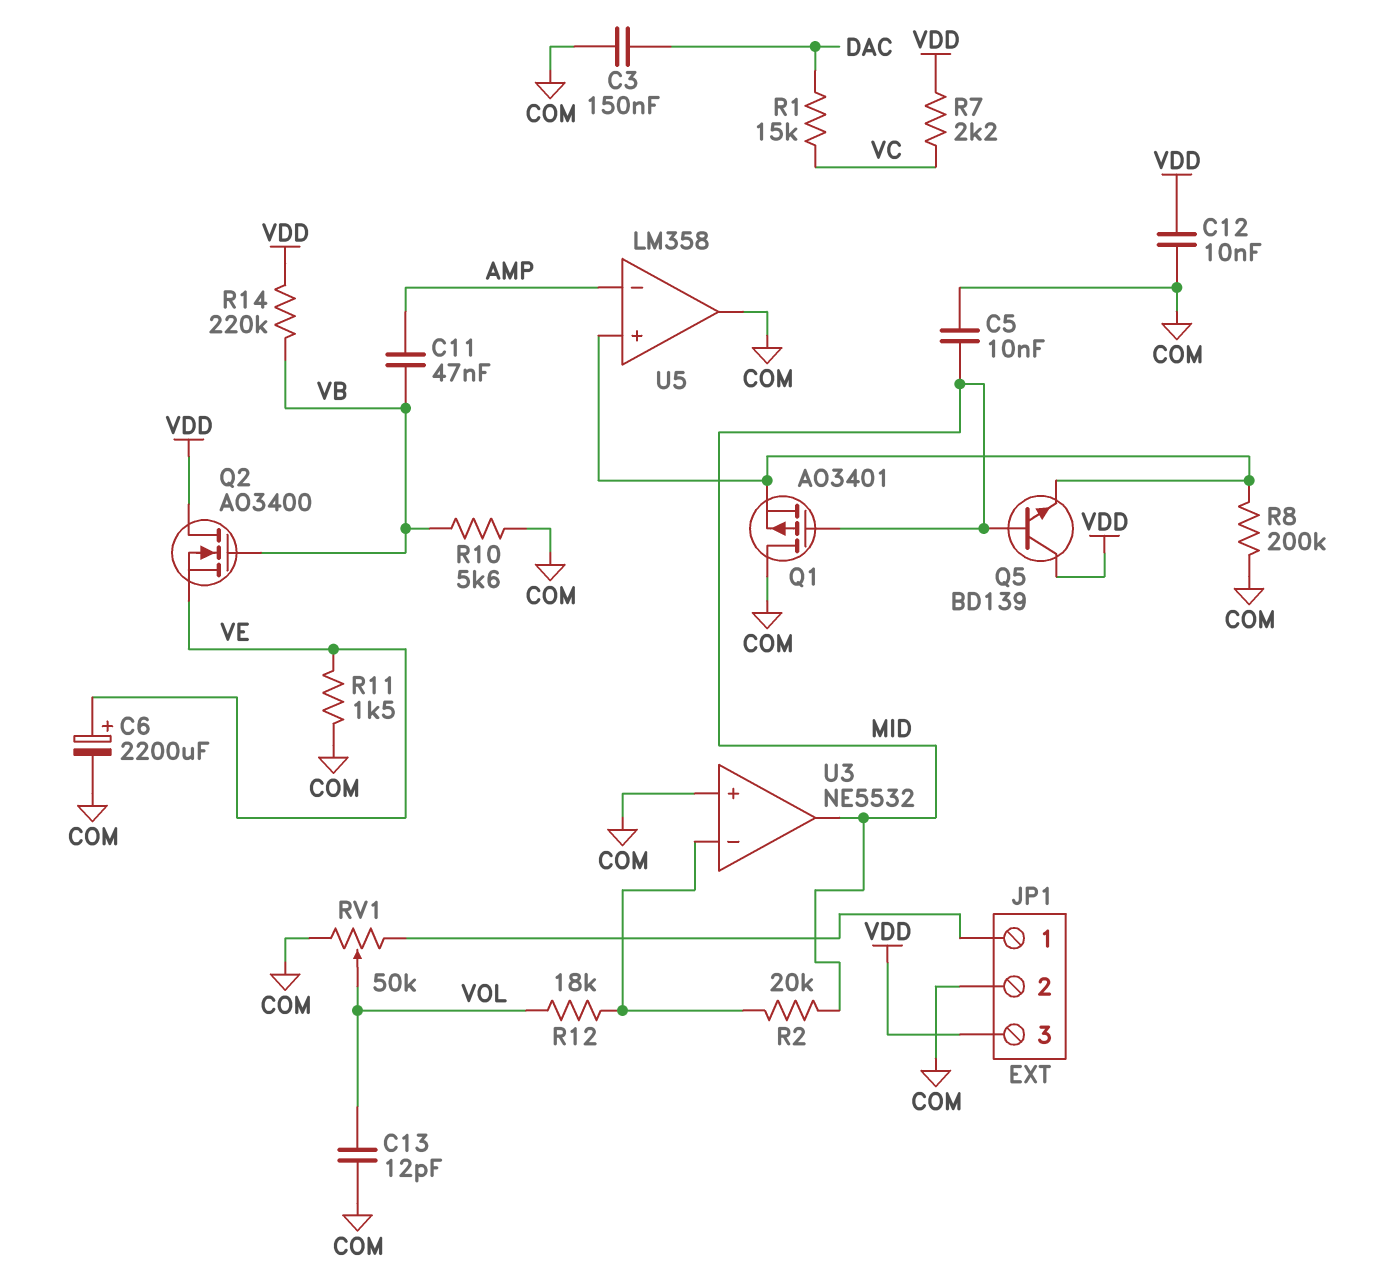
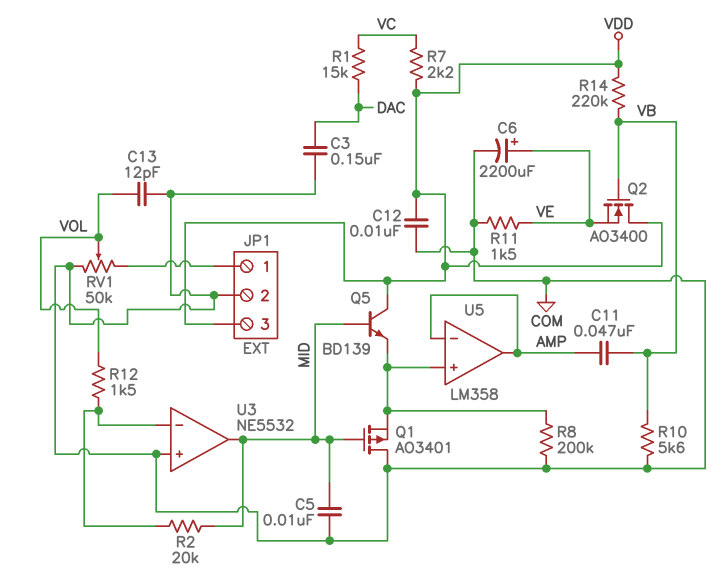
R12: 18k (U3/in-, VOL) -> 1.5k (U3/in-, VOL)
U5 pin out: COM -> AMP

